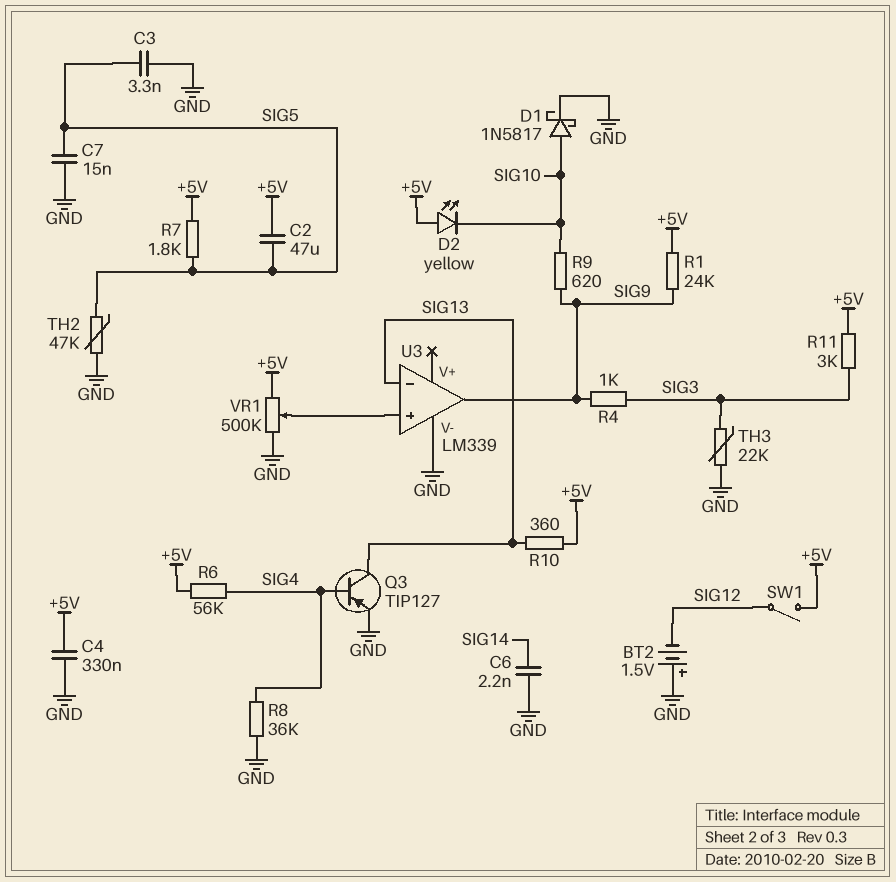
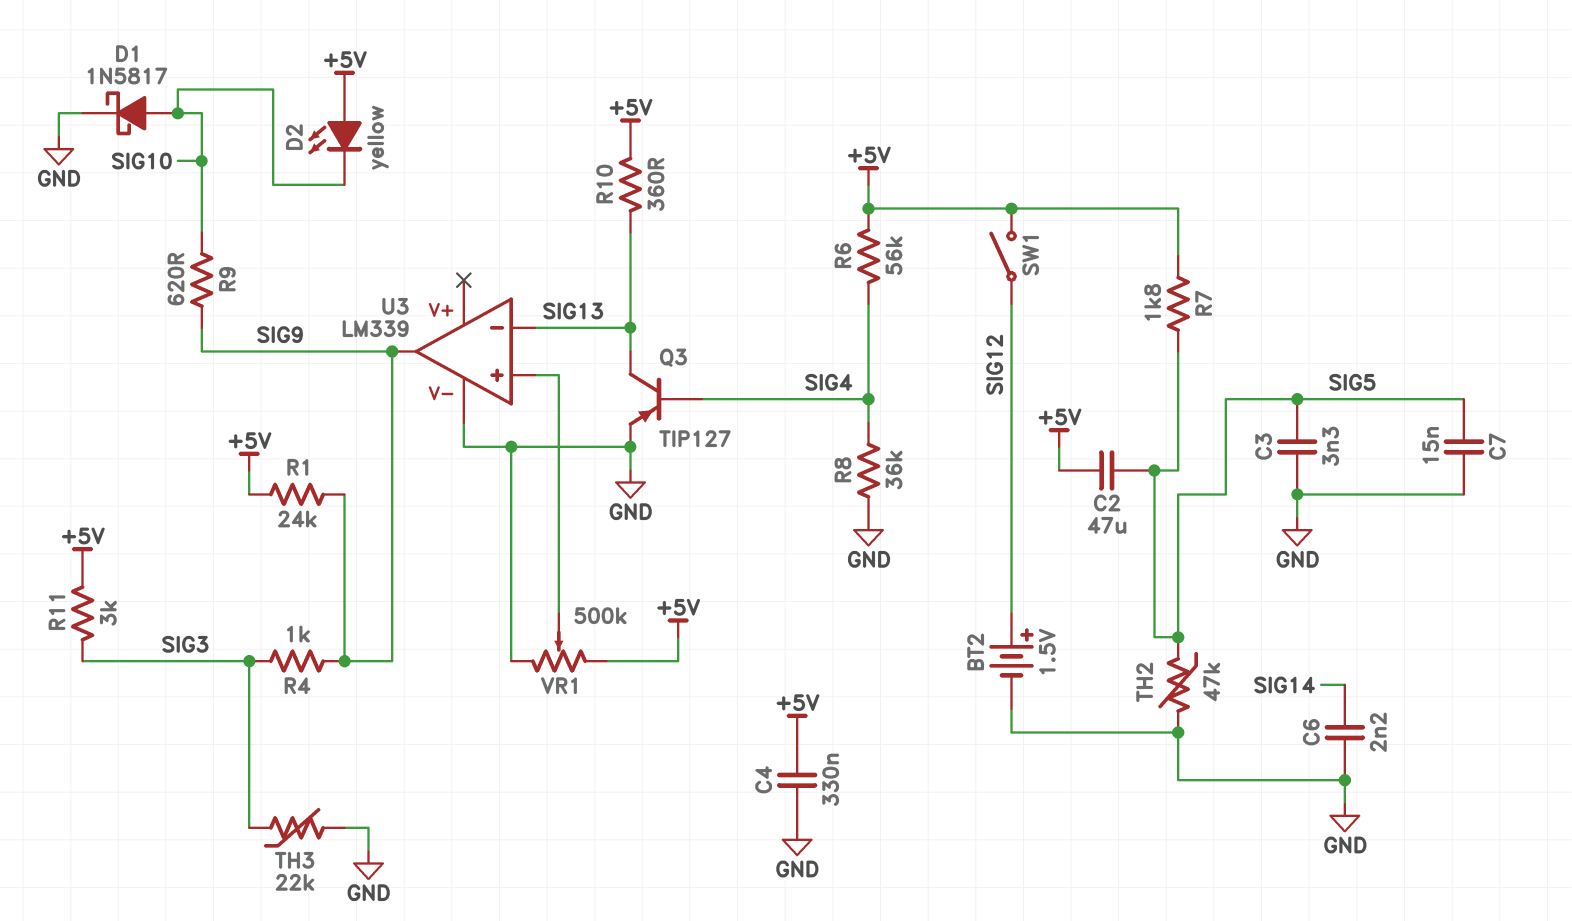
BT2: 1.5V (plus GND, minus SIG12) -> 1.5V (plus SIG12, minus GND)

